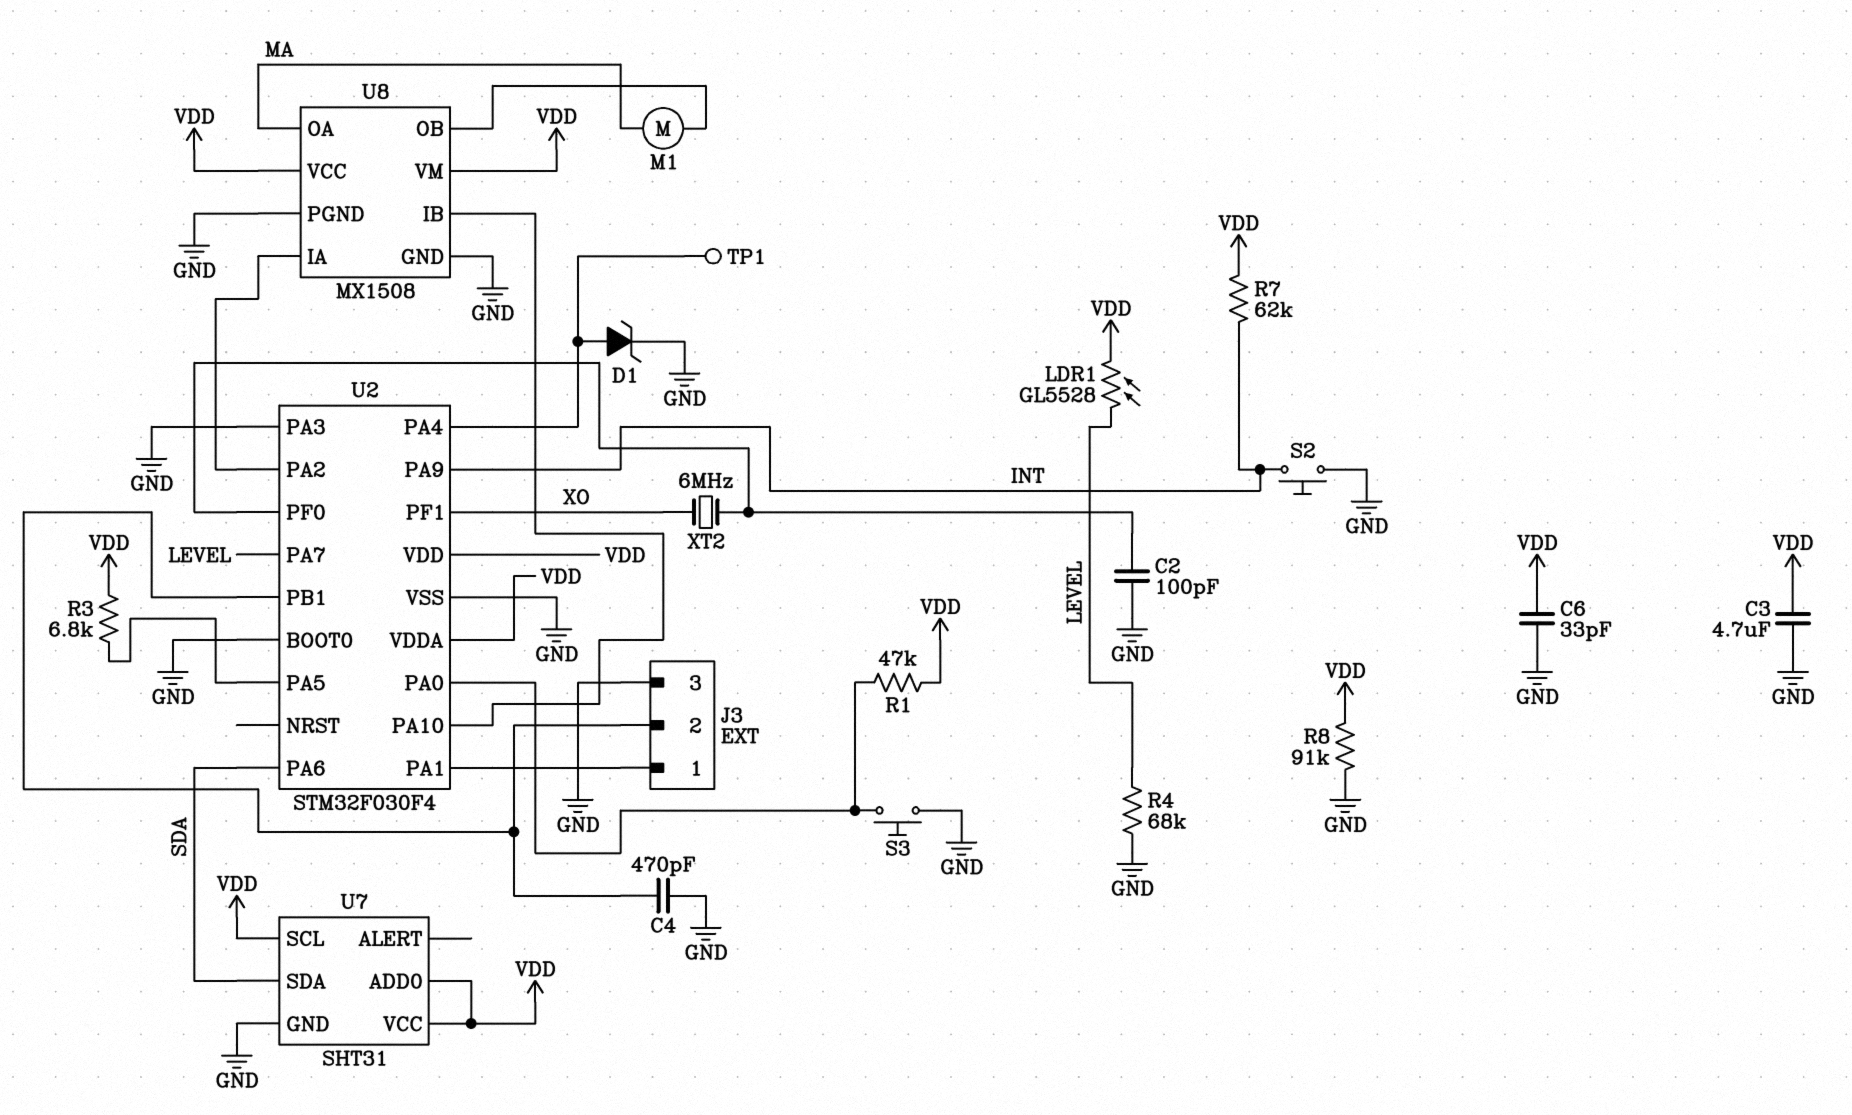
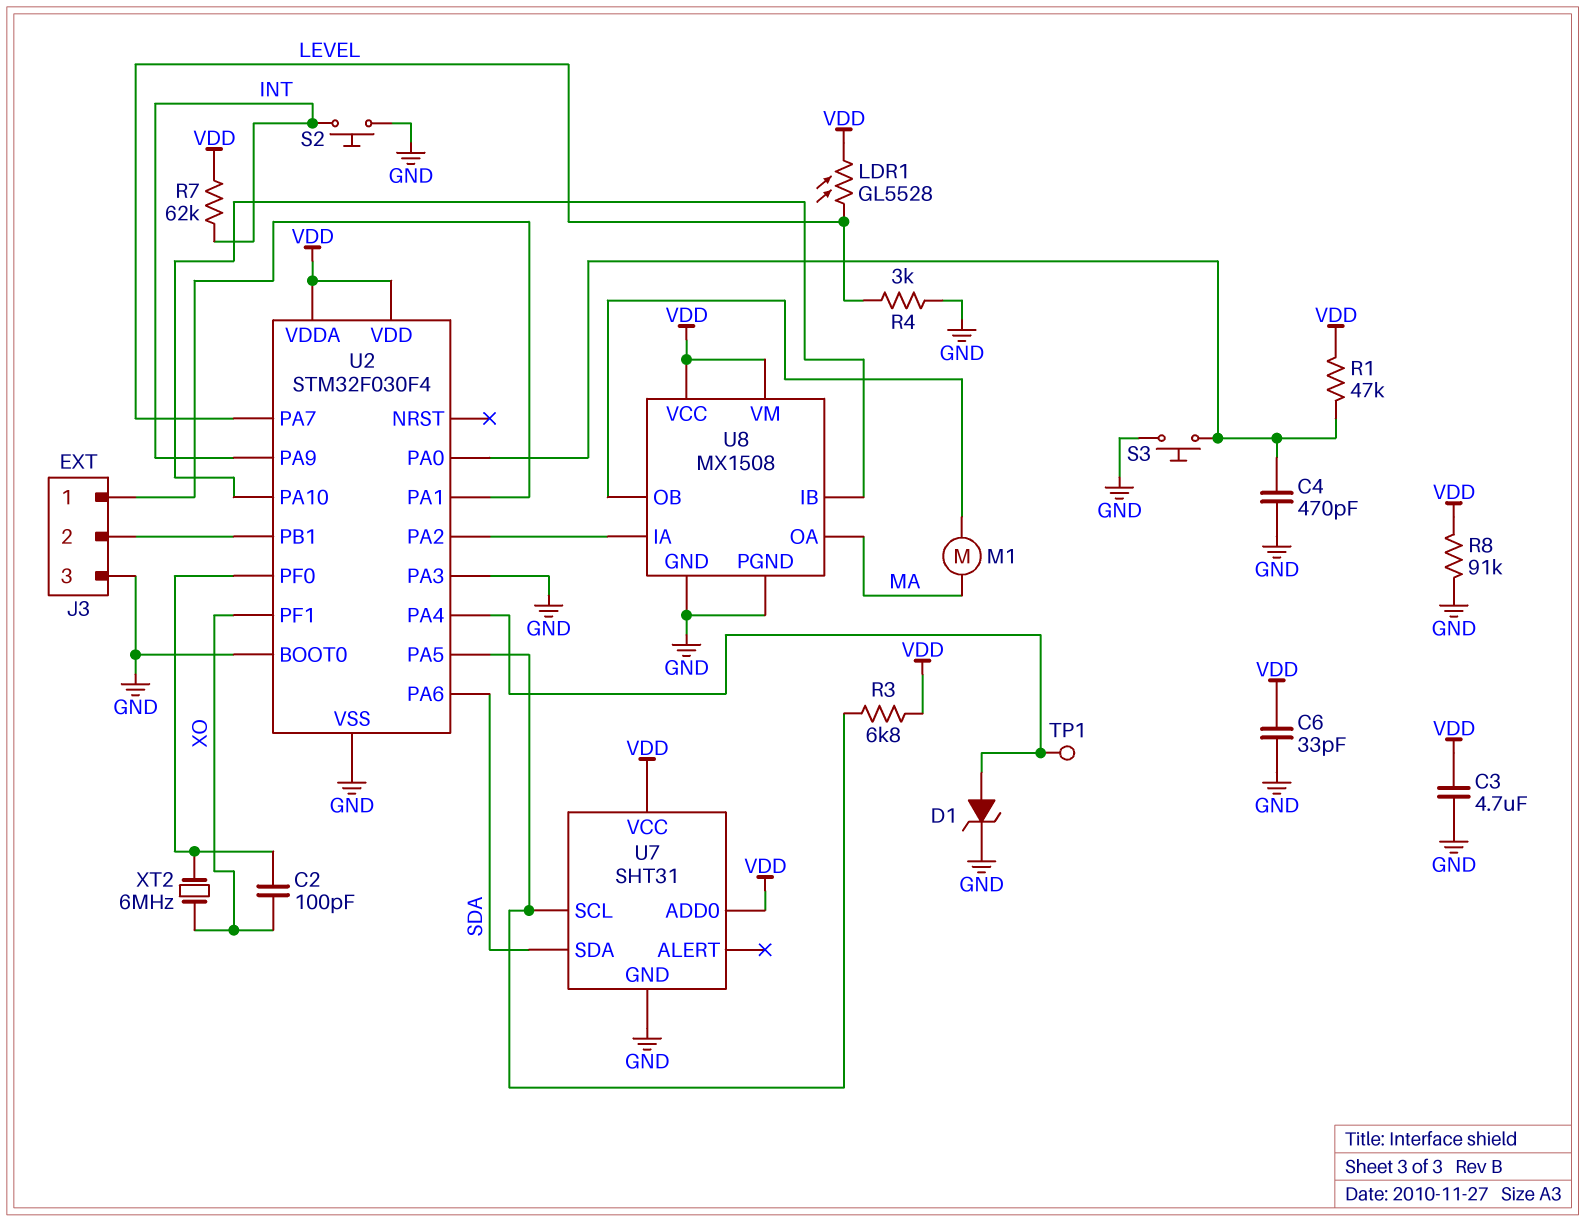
C2: 100pF (GND, U2/PF0) -> 100pF (U2/PF0, XO)
C4: 470pF (GND, J3/2) -> 470pF (GND, U2/PA0)
R4: 68k (GND, LEVEL) -> 3k (GND, LEVEL)
U7 pin SCL: VDD -> U2/PA5

